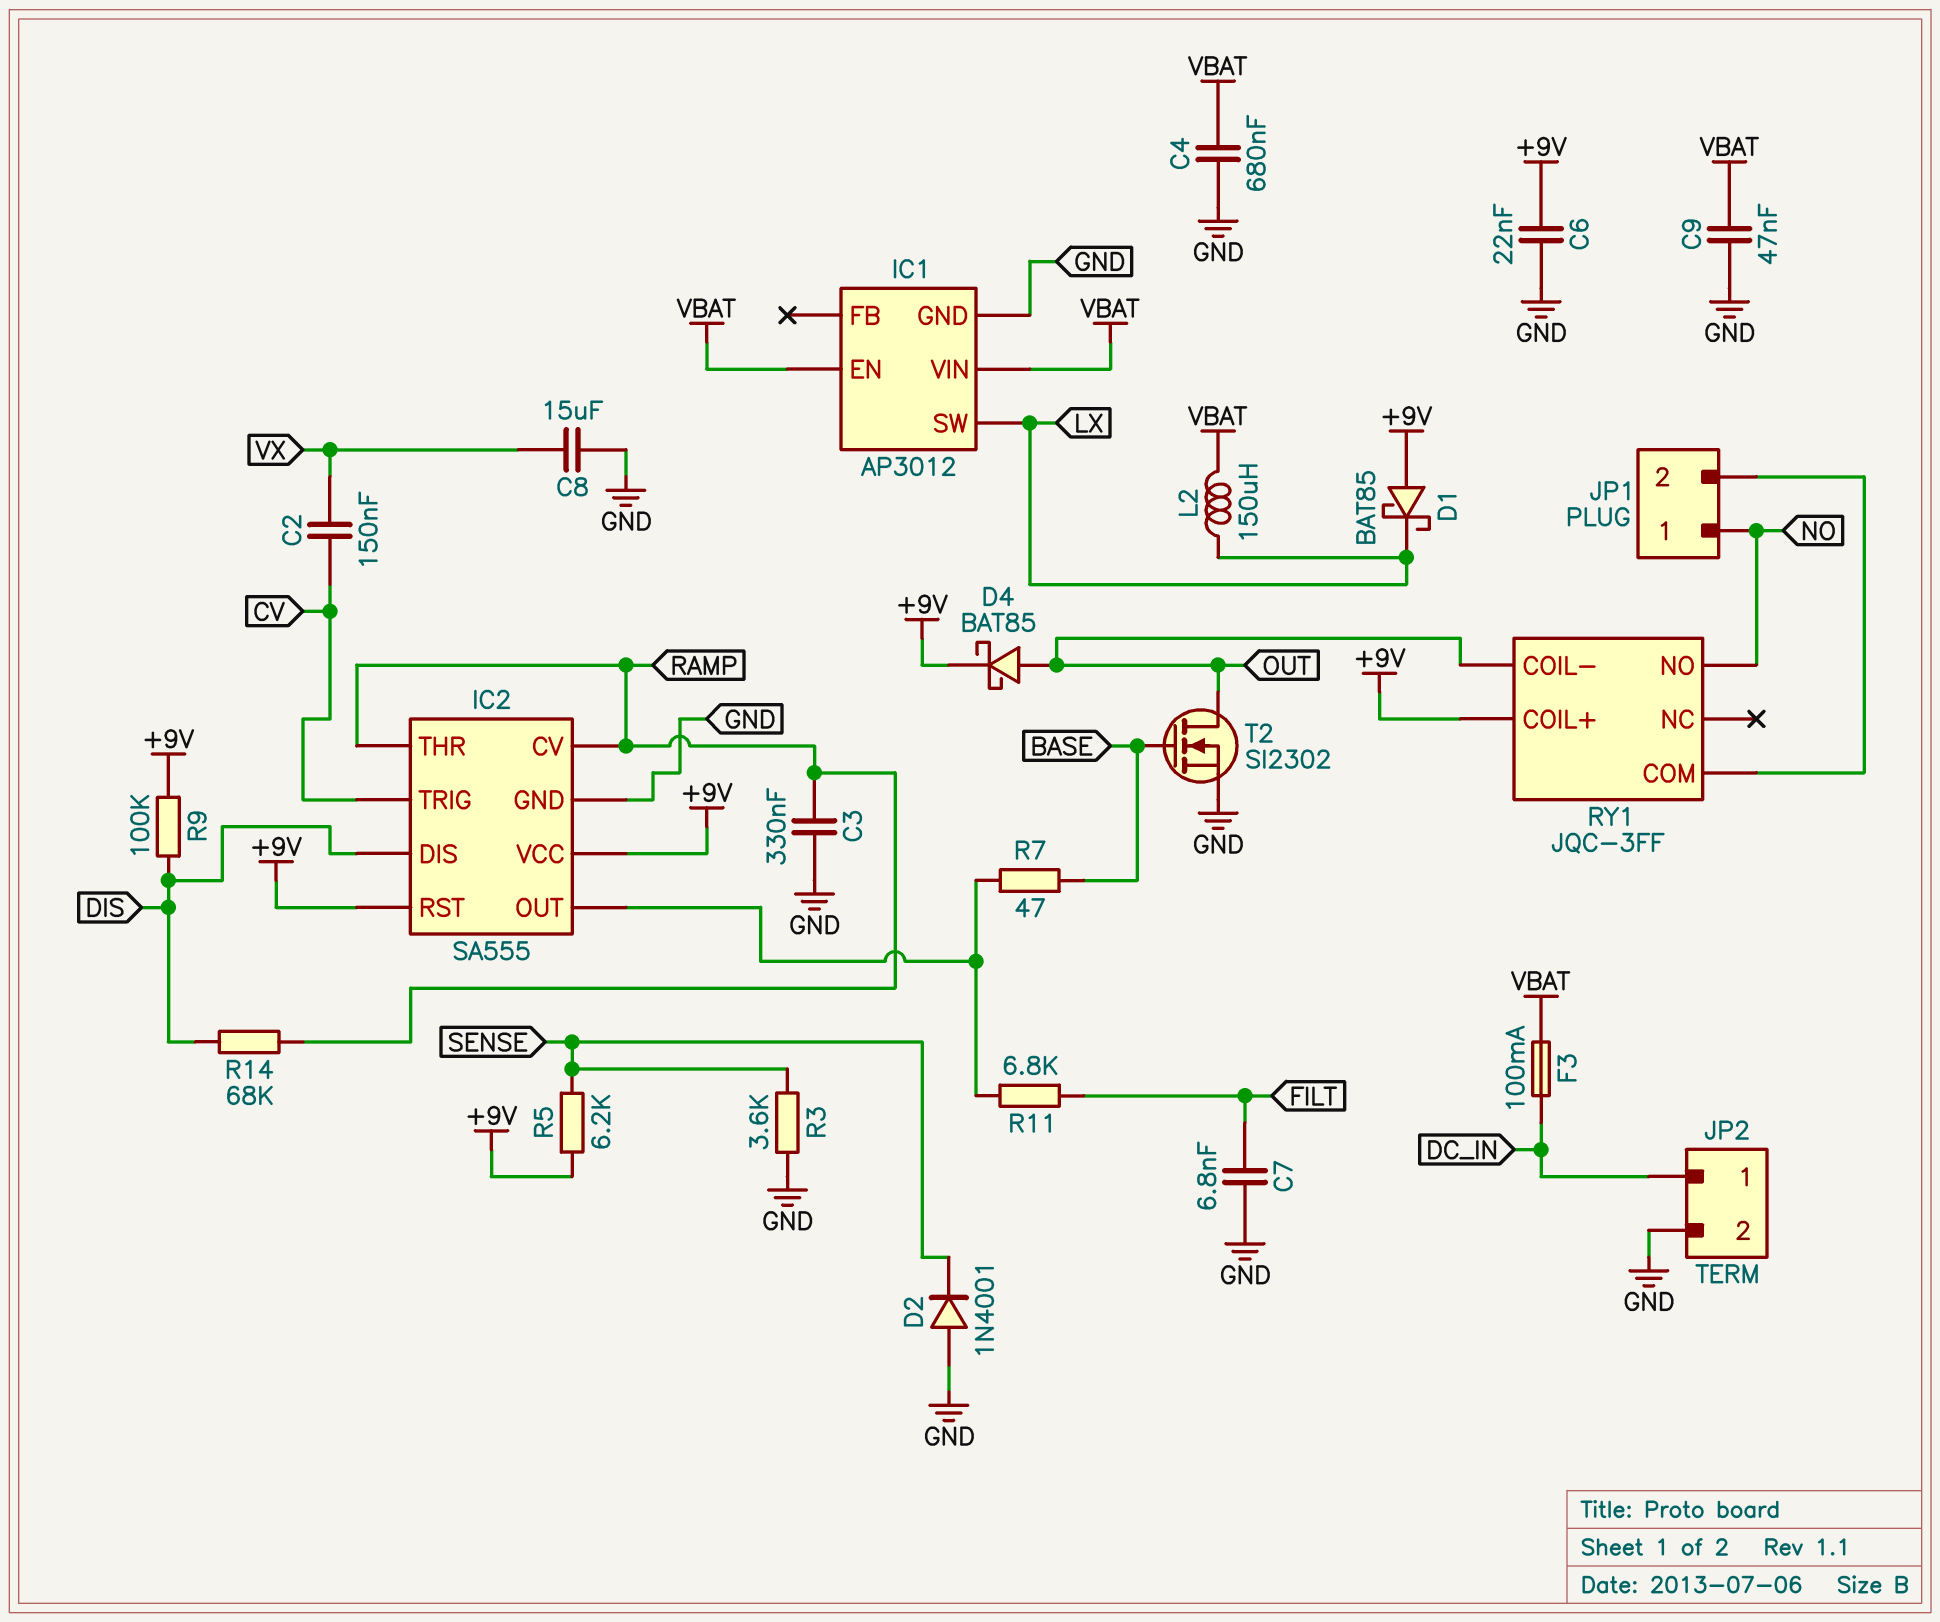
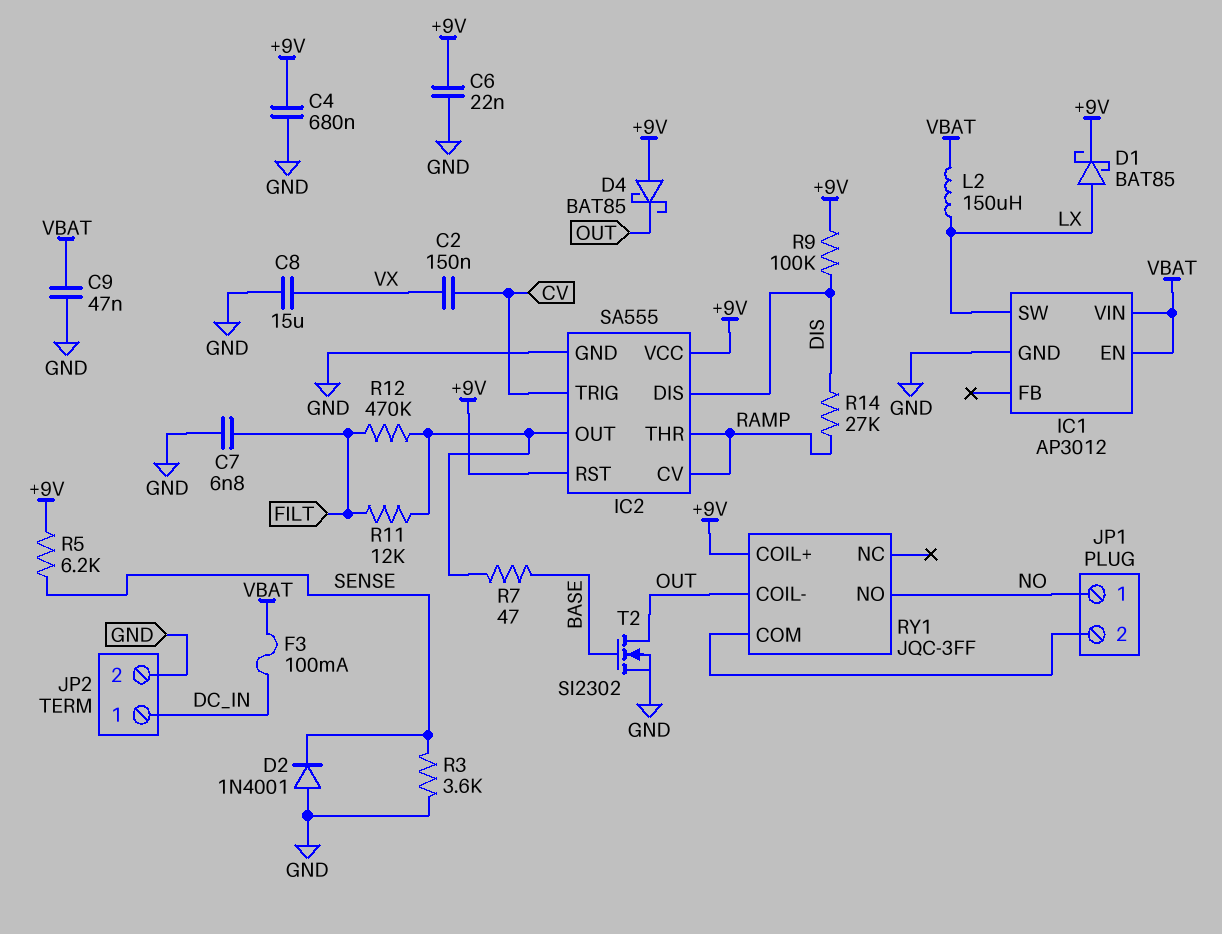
C3: 330nF (GND, RAMP) -> none
C4: 680nF (GND, VBAT) -> 680nF (+9V, GND)
D1: schottky BAT85 (A +9V, K LX) -> schottky BAT85 (A LX, K +9V)
D4: schottky BAT85 (A OUT, K +9V) -> schottky BAT85 (A +9V, K OUT)
R11: 6.8k (FILT, IC2/OUT) -> 12k (FILT, IC2/OUT)
R12: none -> 470k (FILT, IC2/OUT)
R14: 68k (DIS, RAMP) -> 27k (DIS, RAMP)

